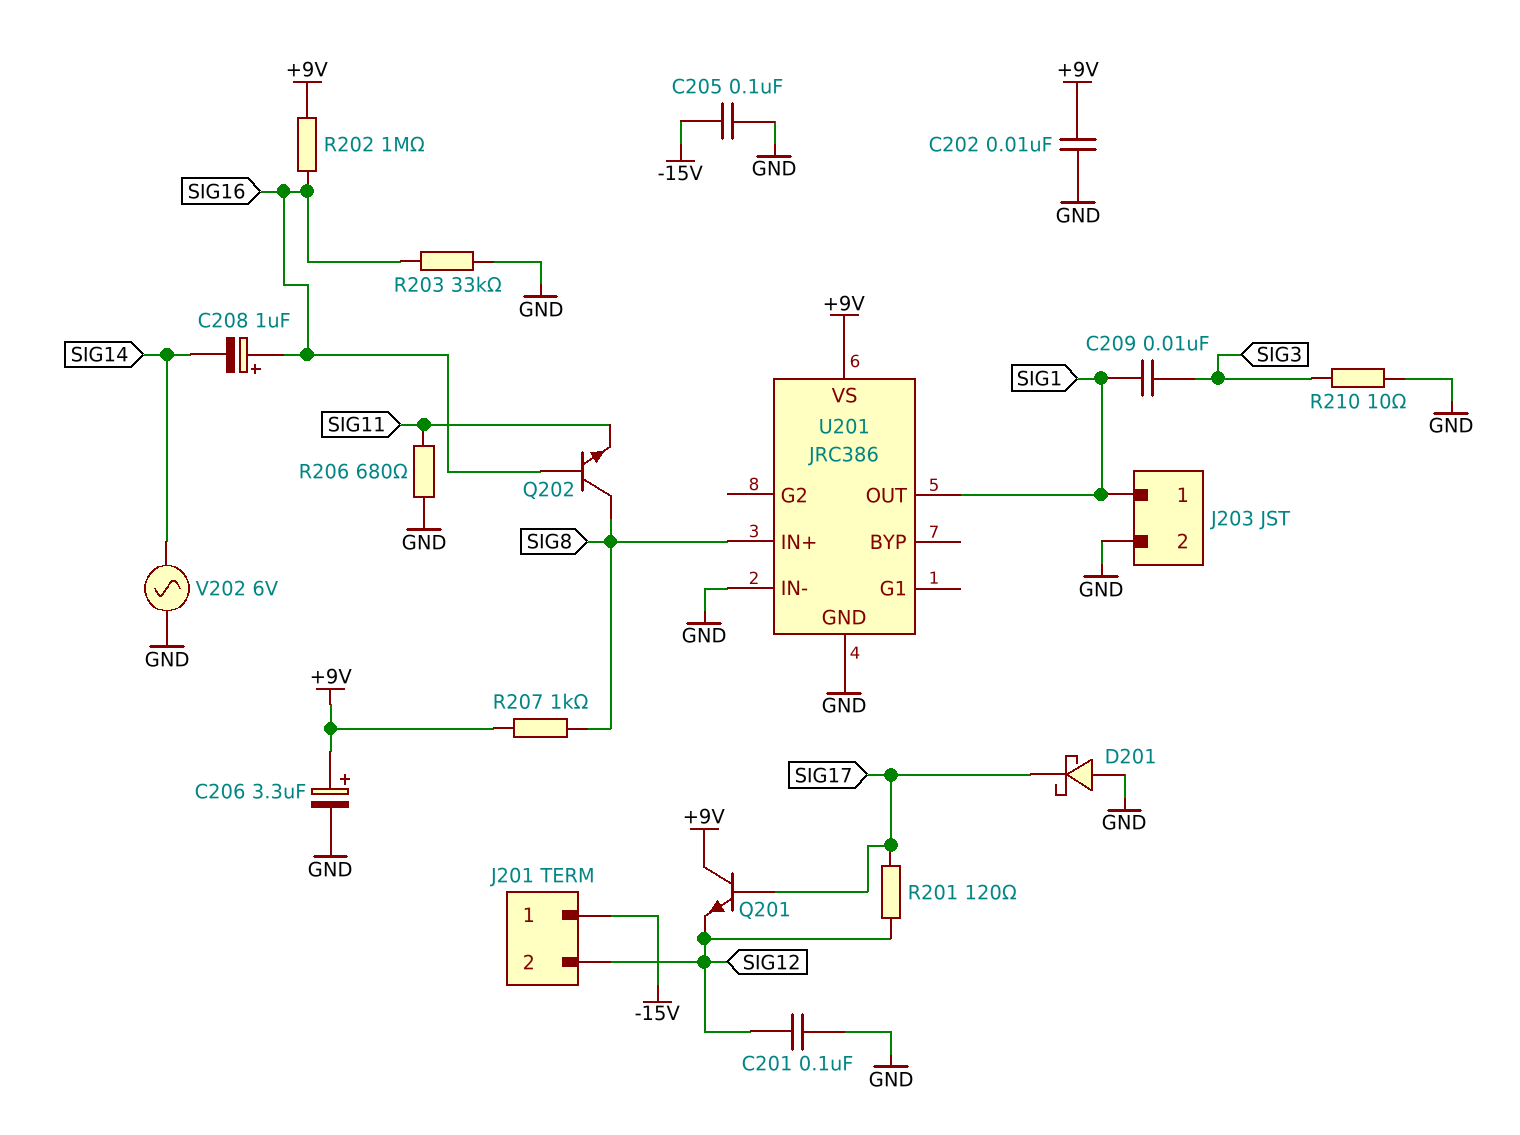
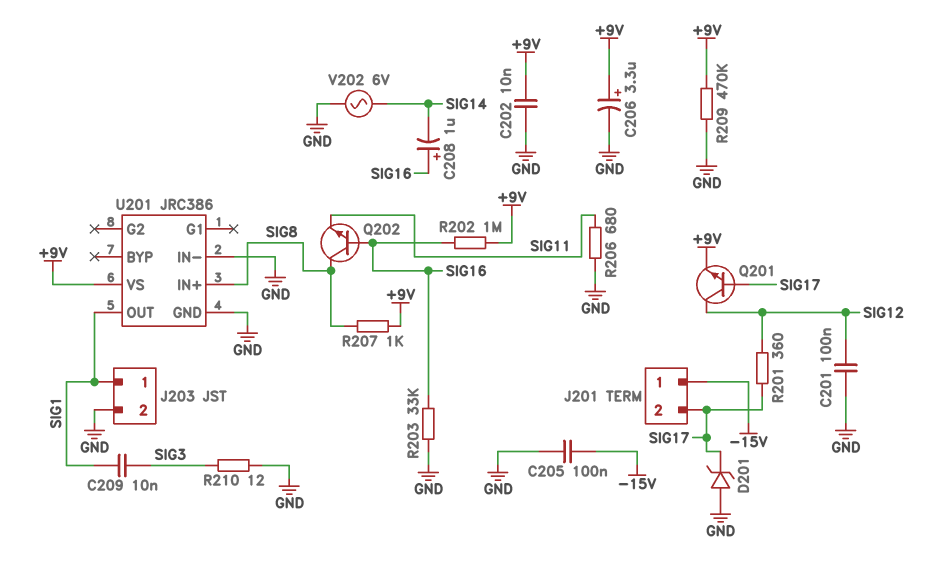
D201: schottky (A GND, K SIG17) -> zener (A GND, K SIG17)
J201 pin 2: SIG12 -> SIG17
Q201: NPN (B SIG17, C +9V, E SIG12) -> NPN (B SIG17, C SIG12, E +9V)
R201: 120 (SIG12, SIG17) -> 360 (SIG12, SIG17)
R209: none -> 470k (+9V, GND)
R210: 10 (GND, SIG3) -> 12 (GND, SIG3)

